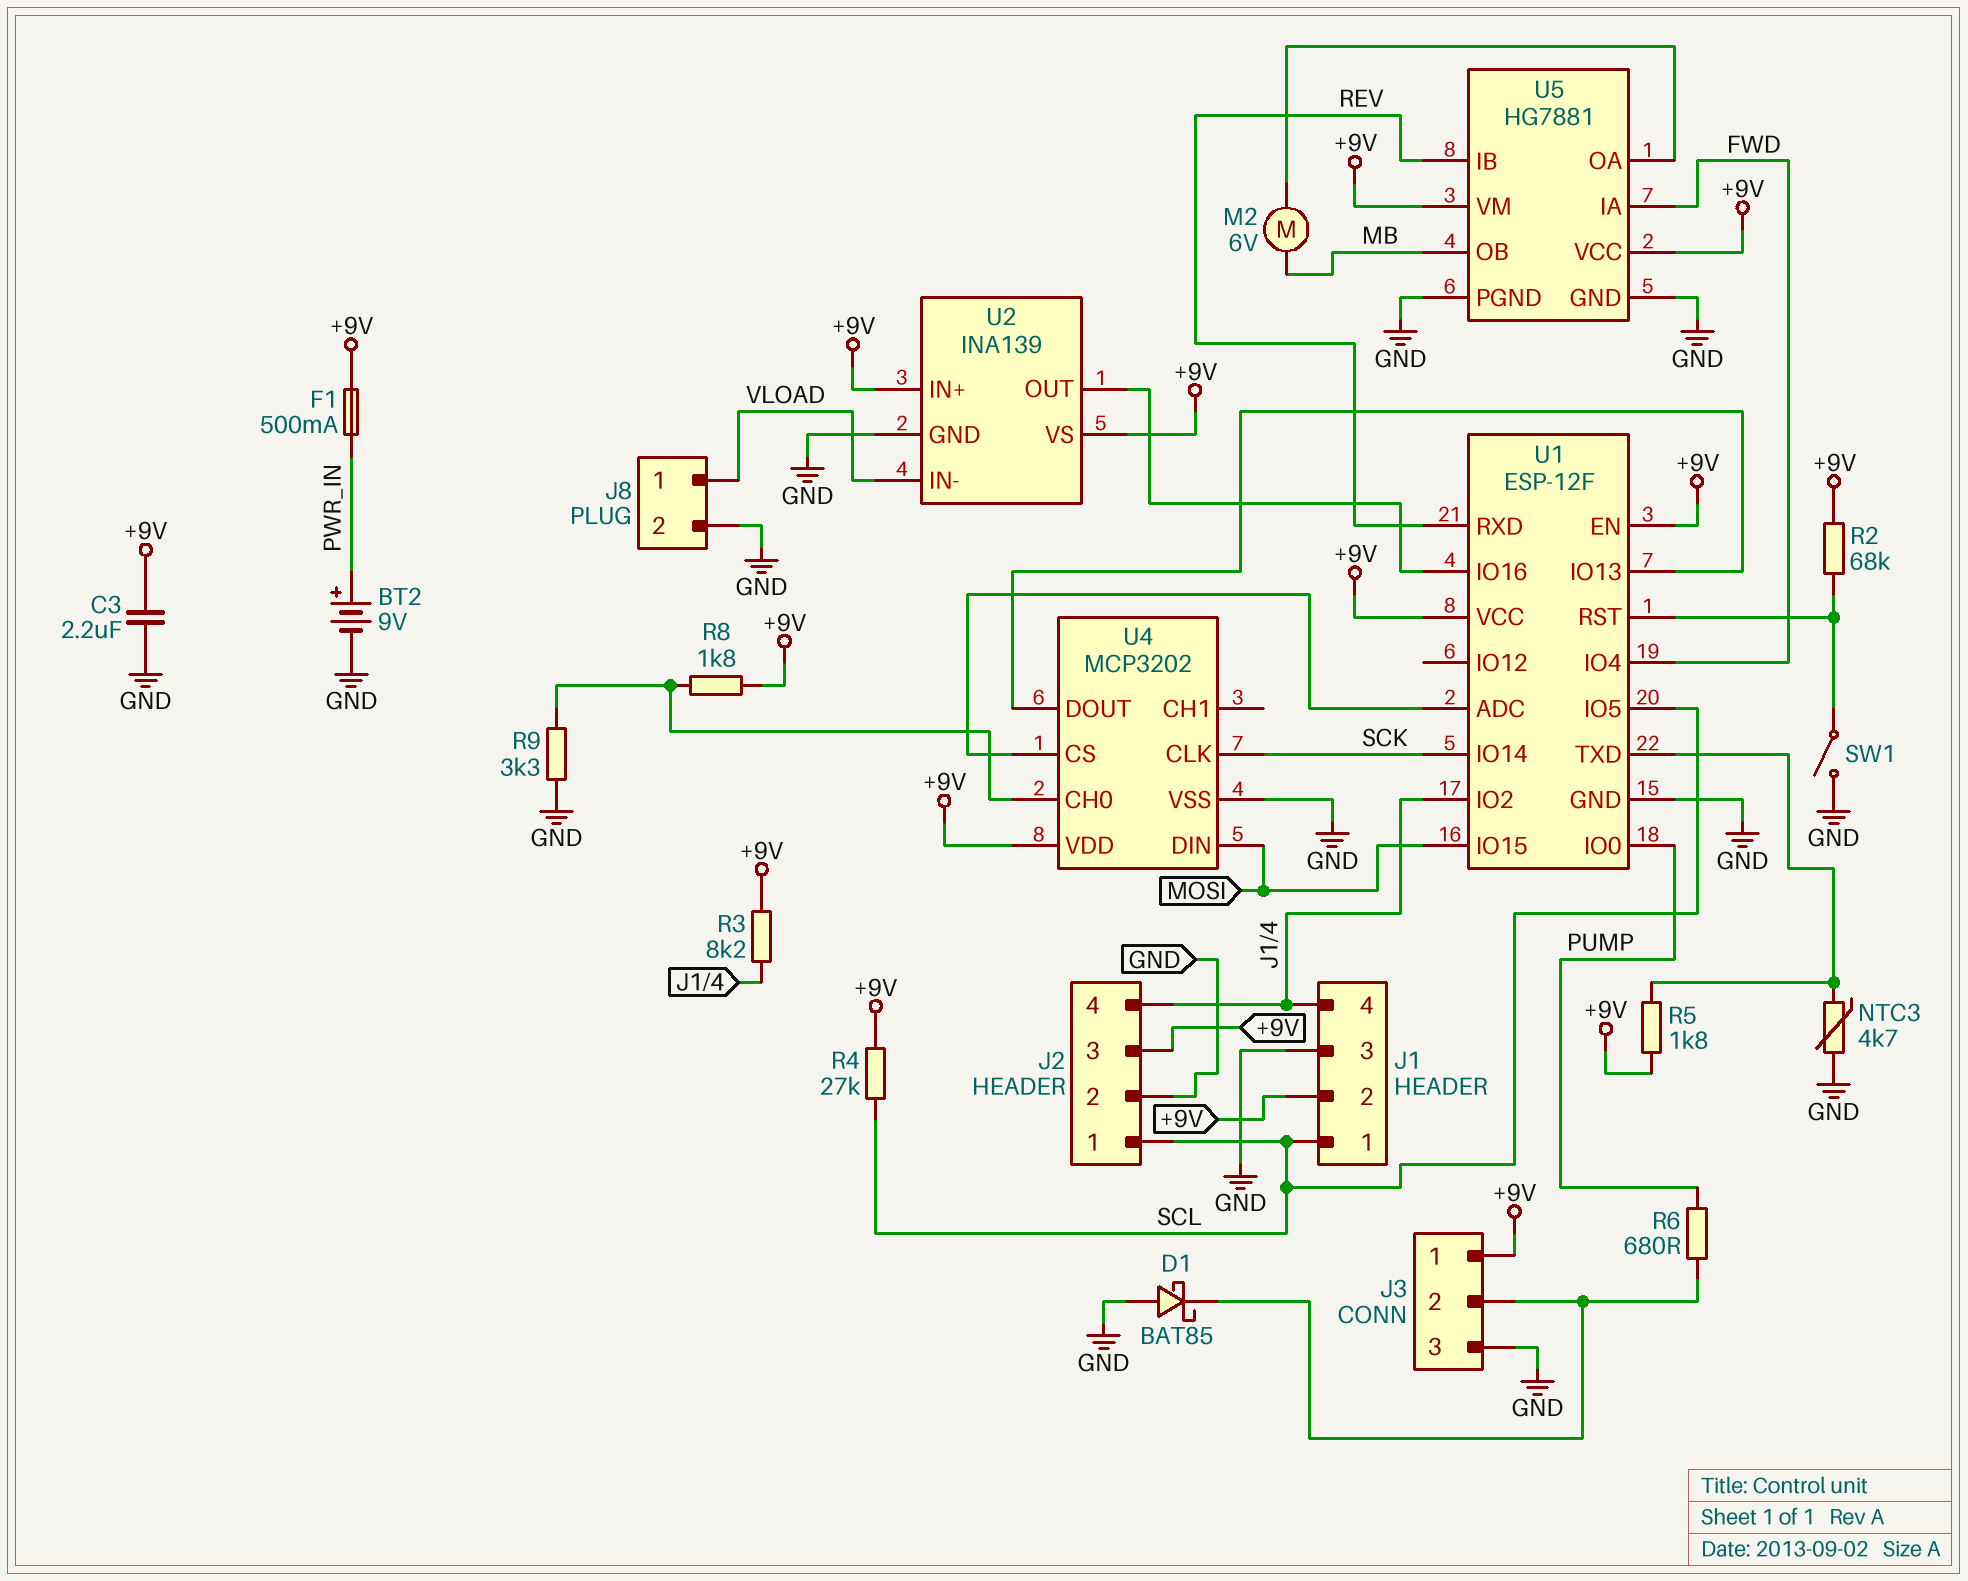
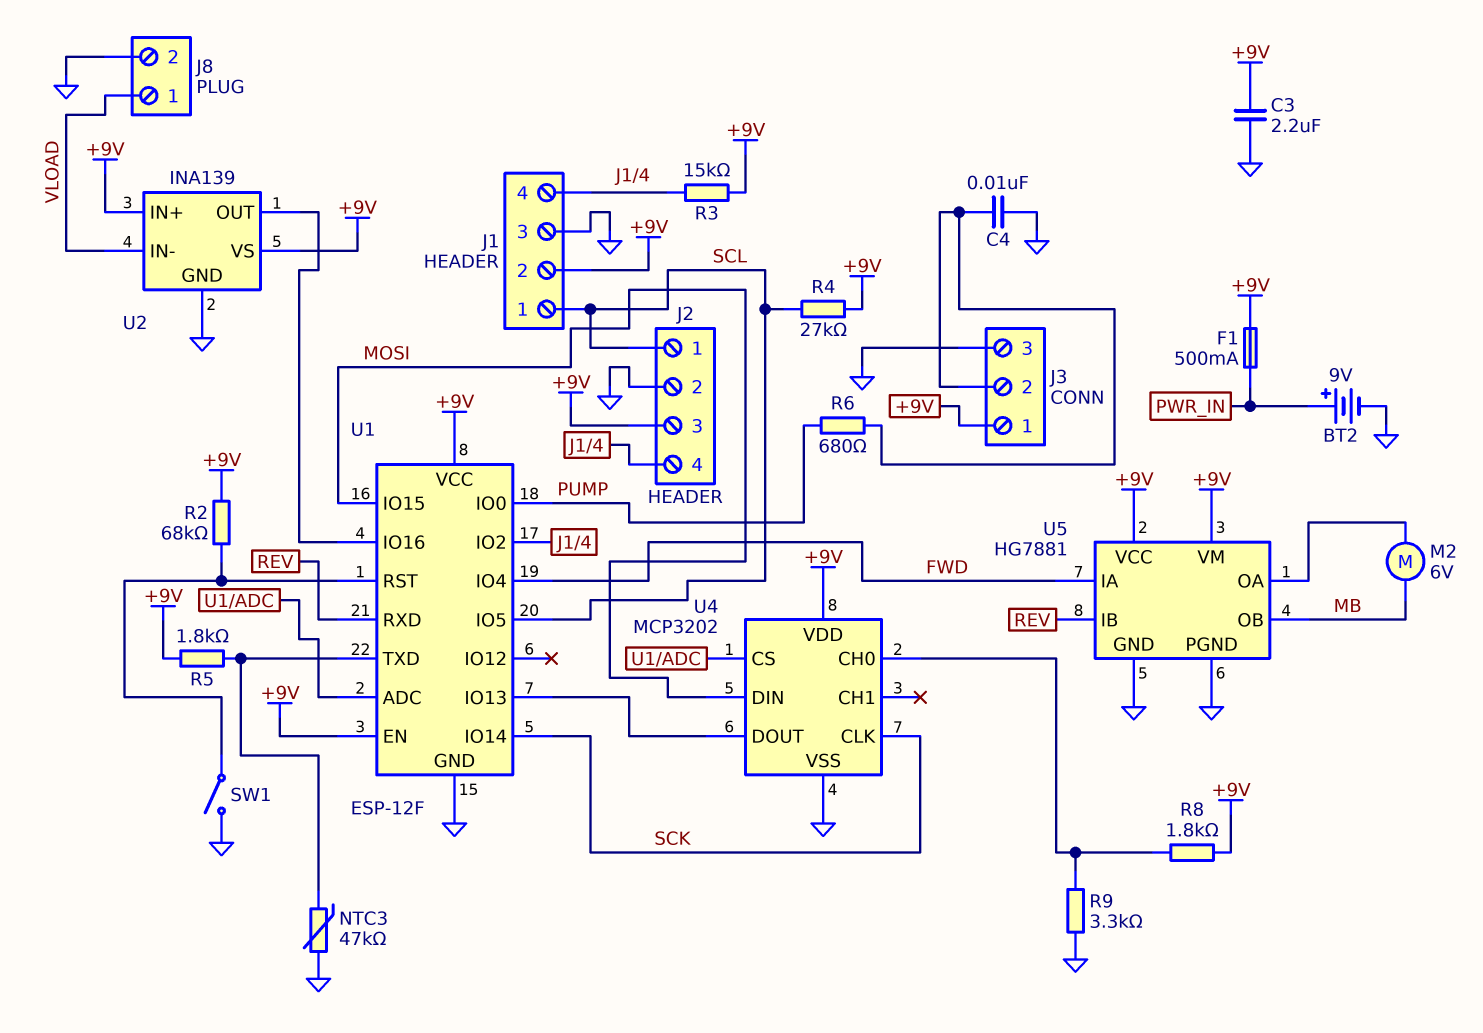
C4: none -> 10nF (GND, J3/2)
D1: schottky BAT85 (A GND, K J3/2) -> none
NTC3: 4.7k (GND, U1/TXD) -> 47k (GND, U1/TXD)
R3: 8.2k (+9V, J1/4) -> 15k (+9V, J1/4)

